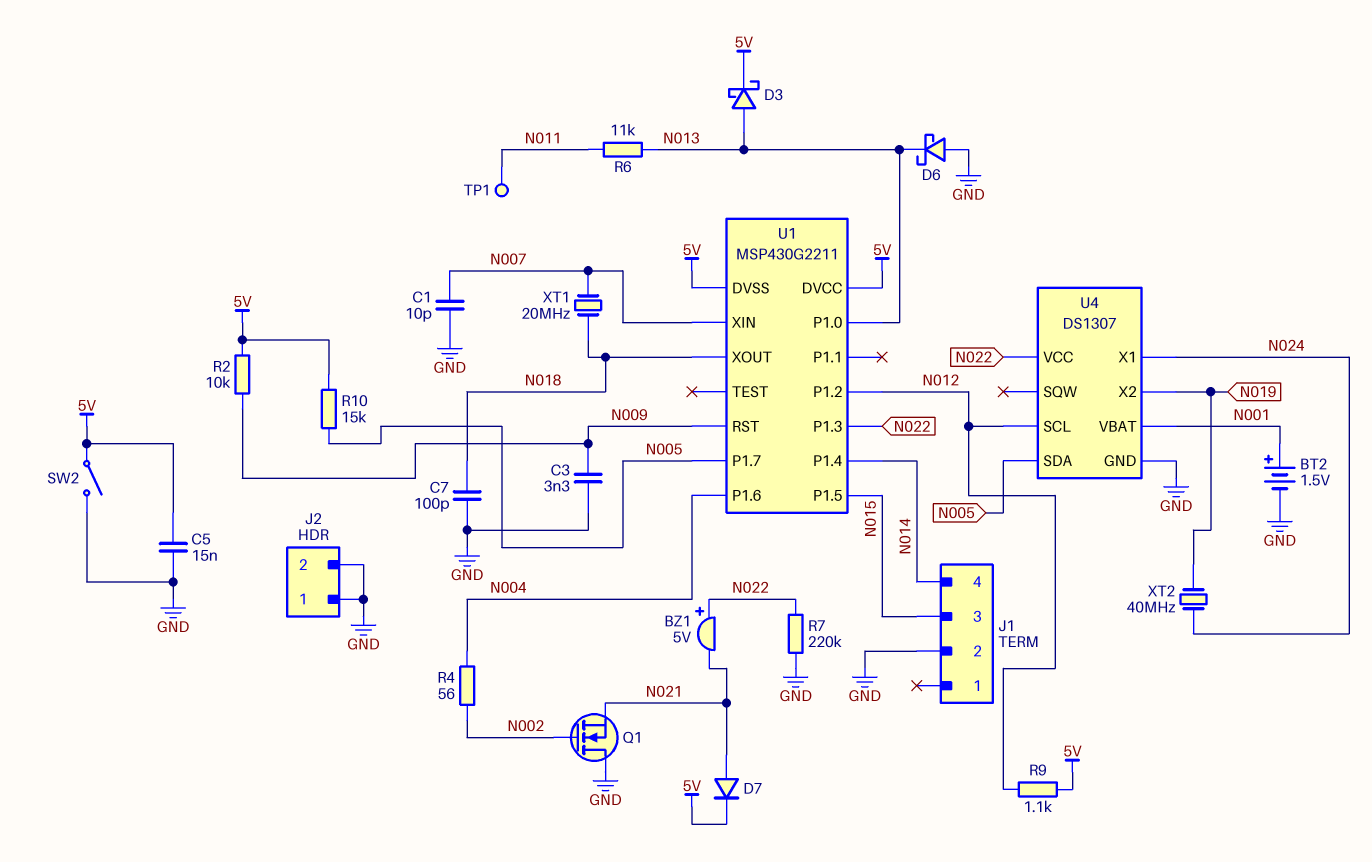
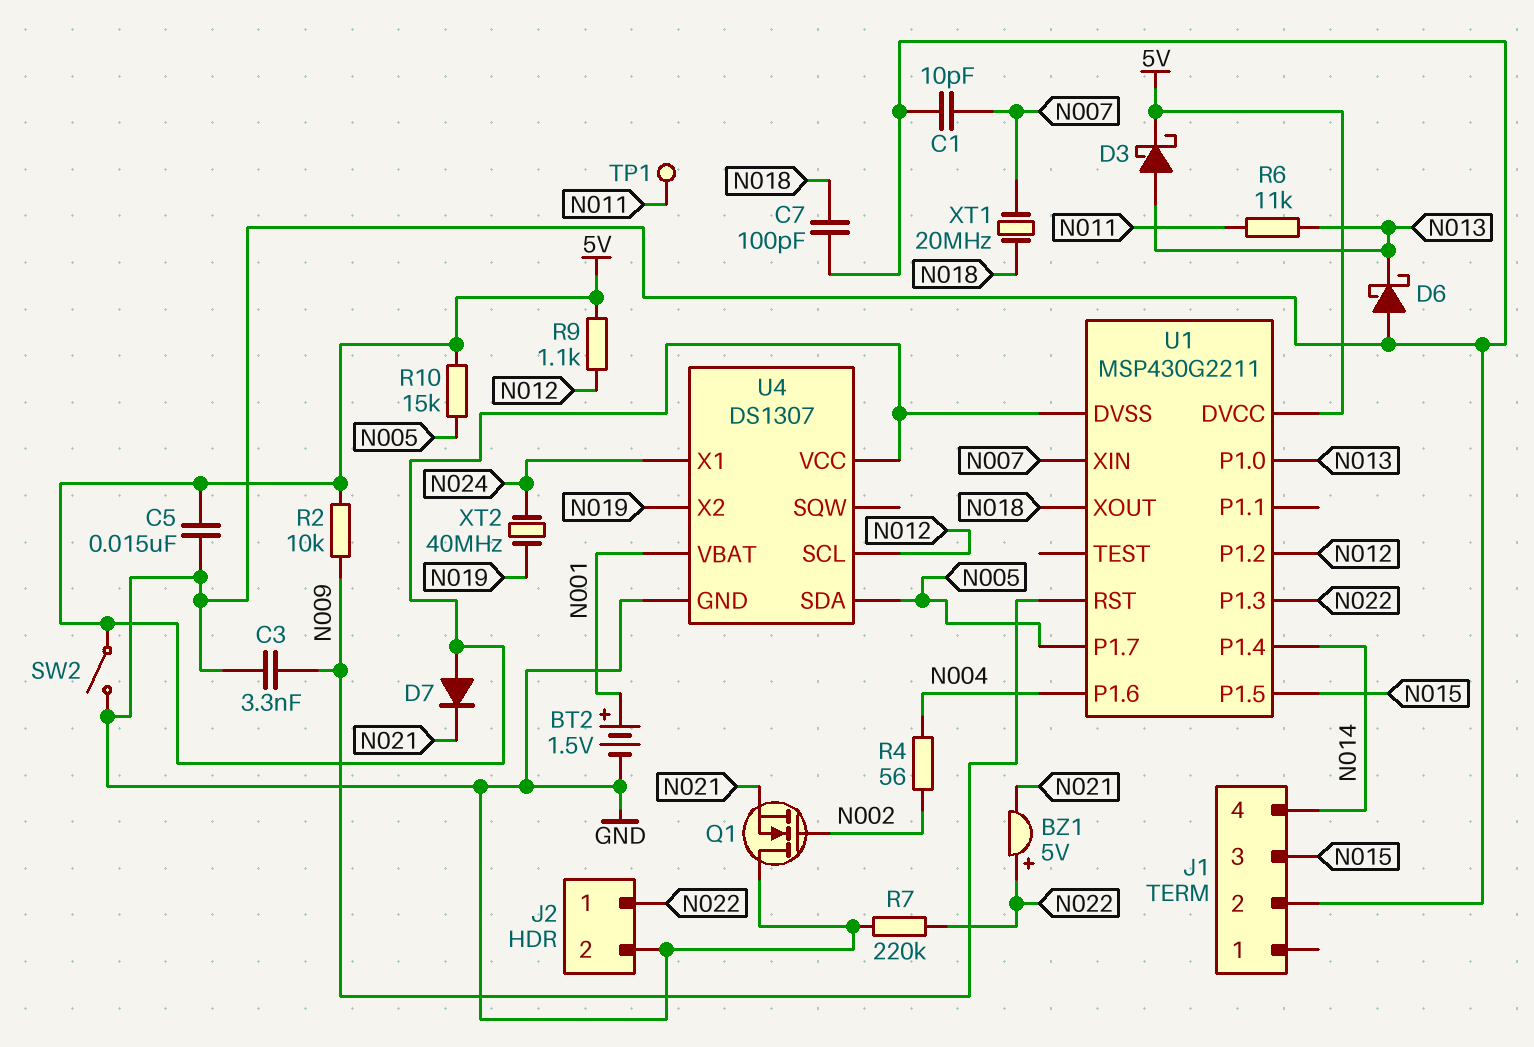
D7: diode (A N021, K 5V) -> diode (A 5V, K N021)
J2 pin 1: GND -> N022
U4 pin VCC: N022 -> 5V

